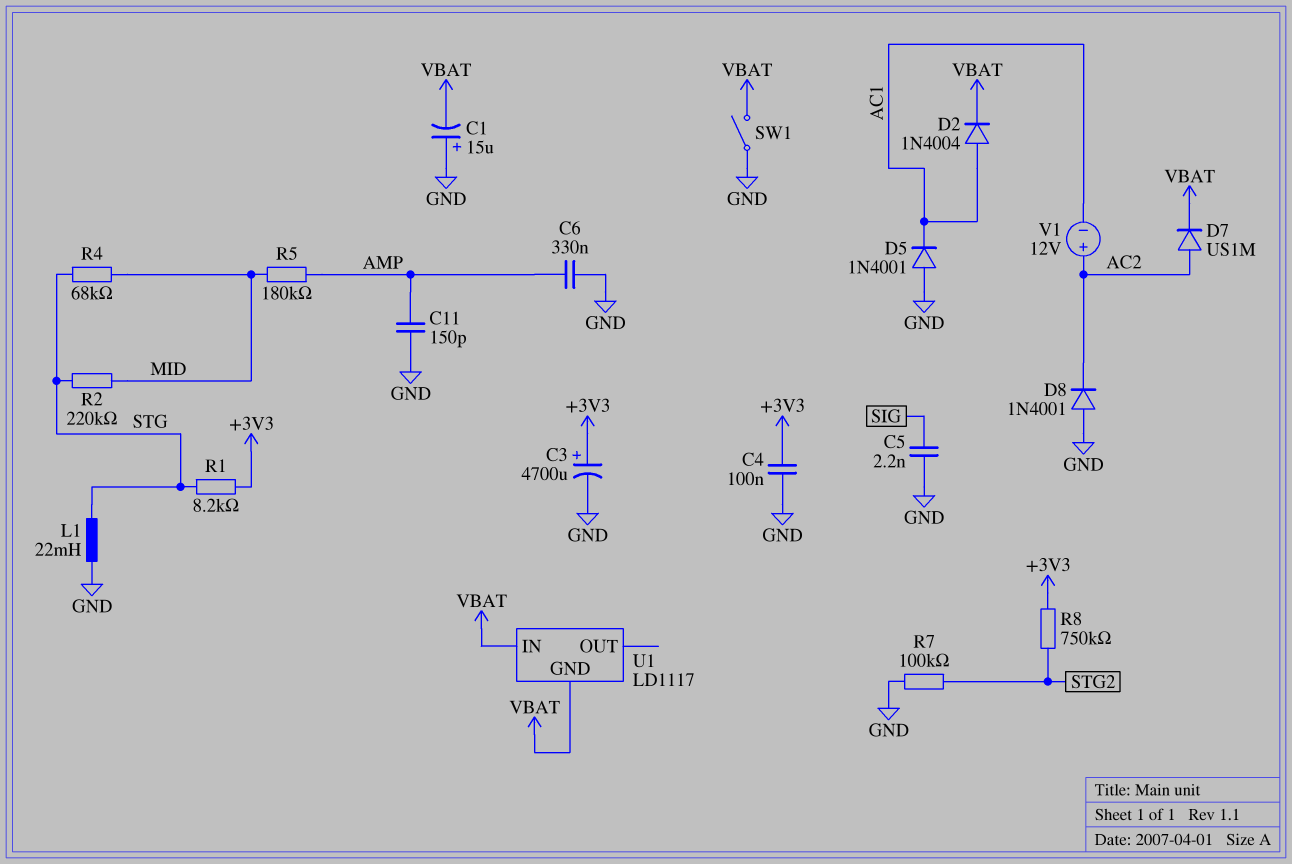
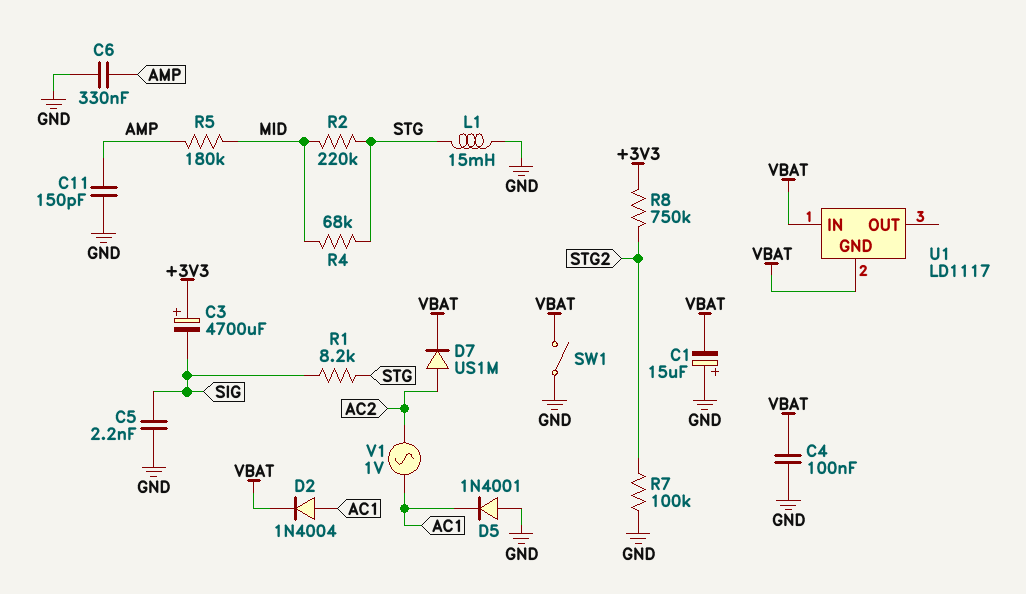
C3: 4700uF (plus +3V3, minus GND) -> 4700uF (plus +3V3, minus SIG)
C4: 100nF (+3V3, GND) -> 100nF (GND, VBAT)
D8: diode 1N4001 (A GND, K AC2) -> none
L1: 22mH (GND, STG) -> 15mH (GND, STG)
R1: 8.2k (+3V3, STG) -> 8.2k (SIG, STG)
V1: 12V (plus AC2, minus AC1) -> AC 1V (AC1, AC2)

